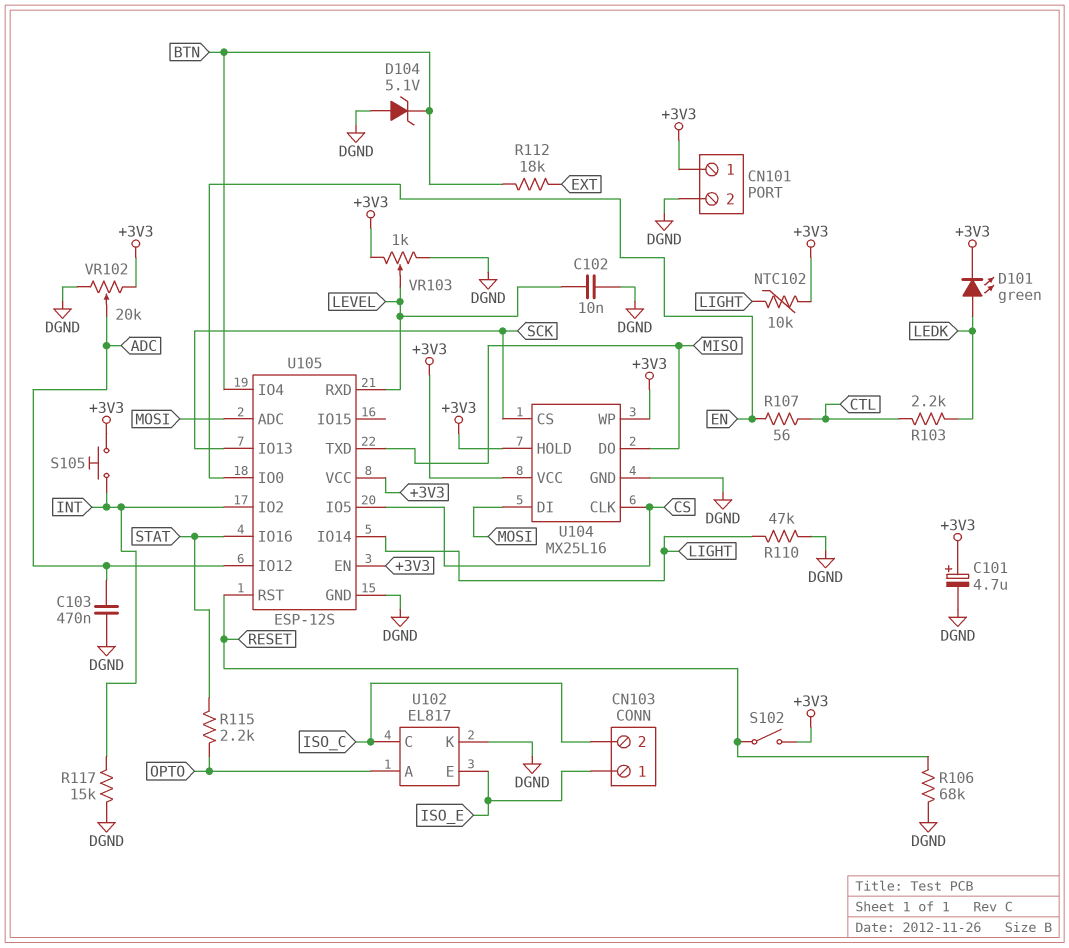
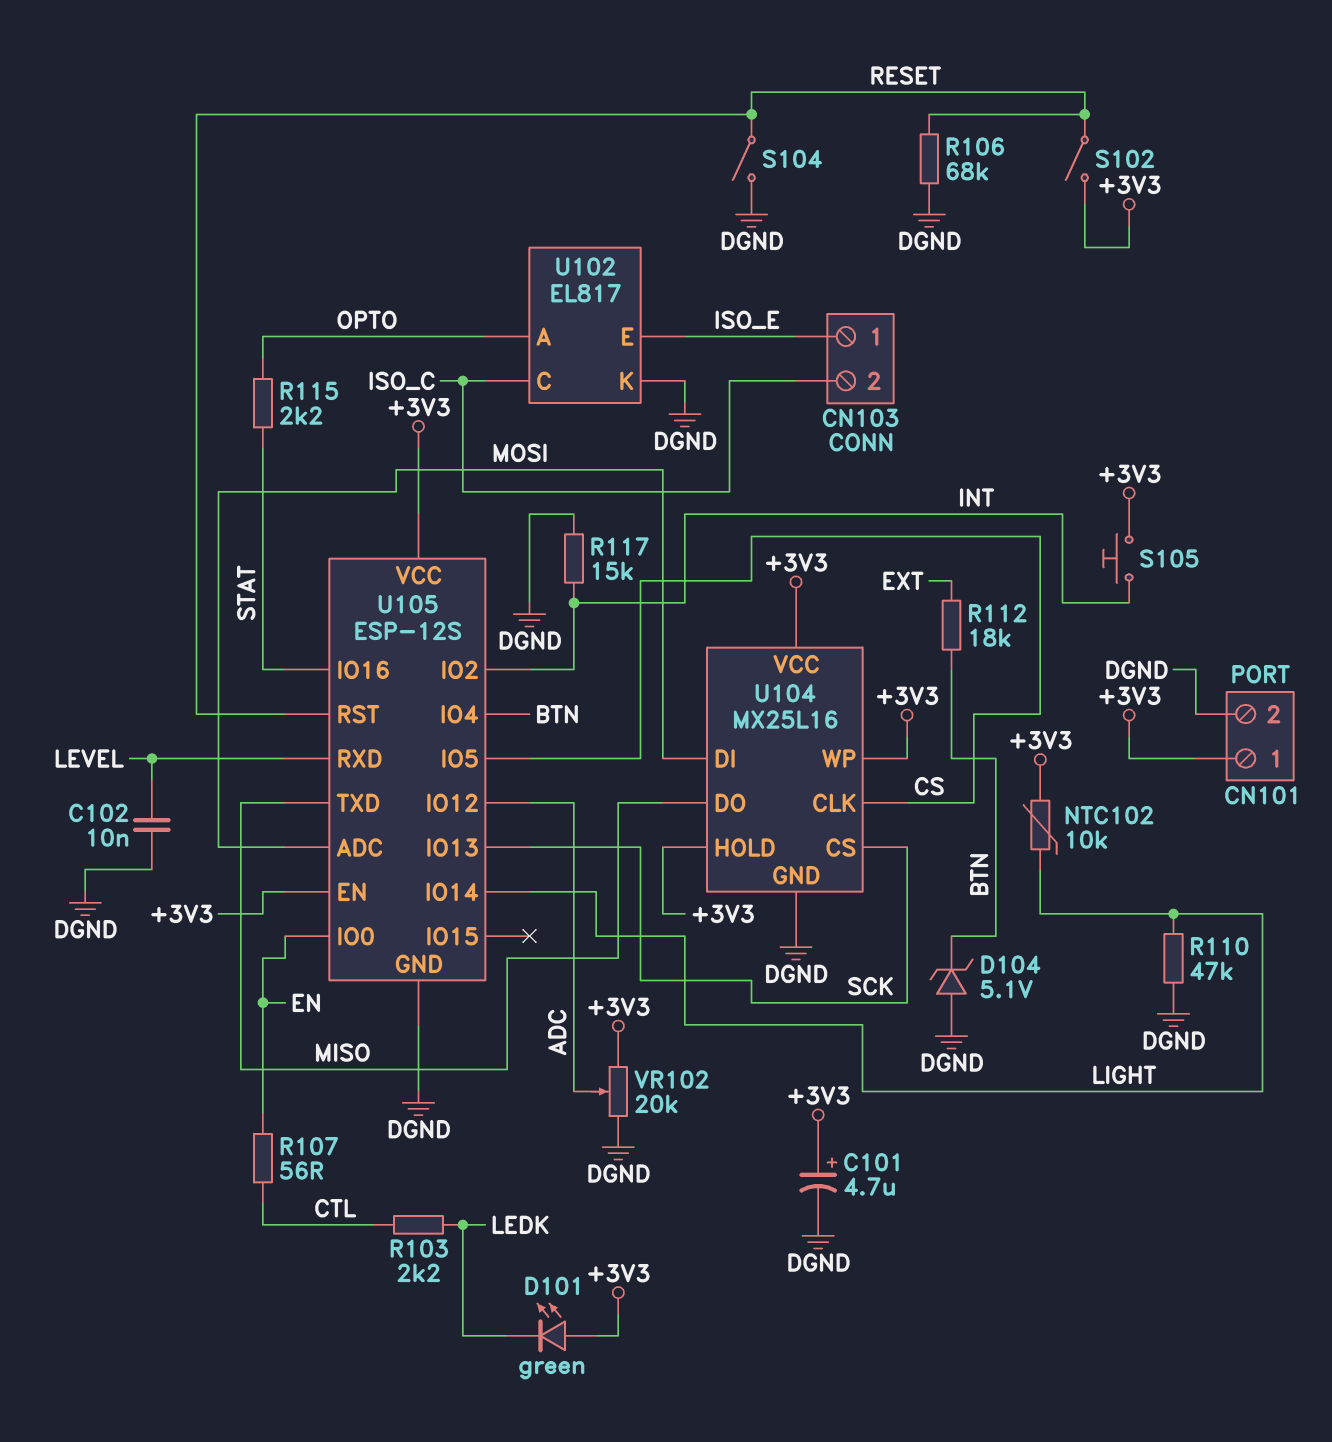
C103: 470nF (ADC, DGND) -> none
D101: LED green (A LEDK, K +3V3) -> LED green (A +3V3, K LEDK)
S104: none -> switch (DGND, RESET)
VR103: 1k (+3V3, DGND, wiper LEVEL) -> none

